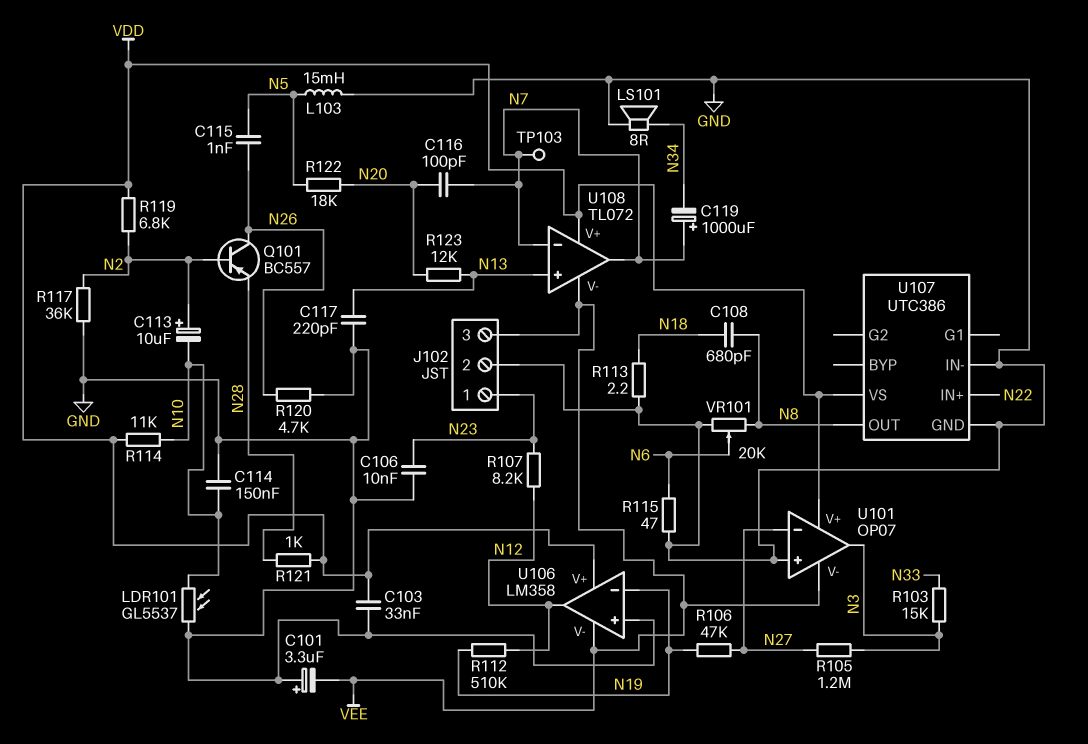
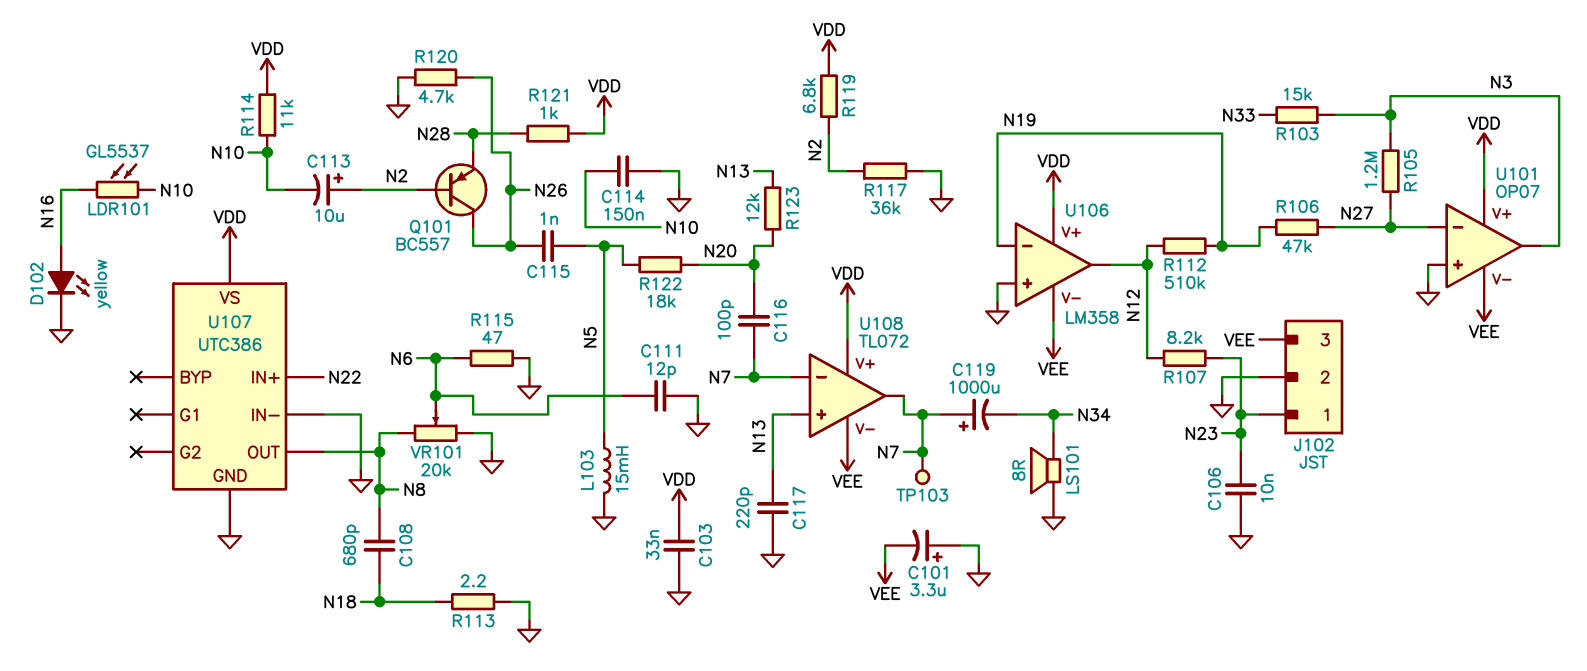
C111: none -> 12pF (GND, N6)
D102: none -> LED yellow (A N16, K GND)
LDR101: GL5537 (GND, N10) -> GL5537 (N10, N16)

